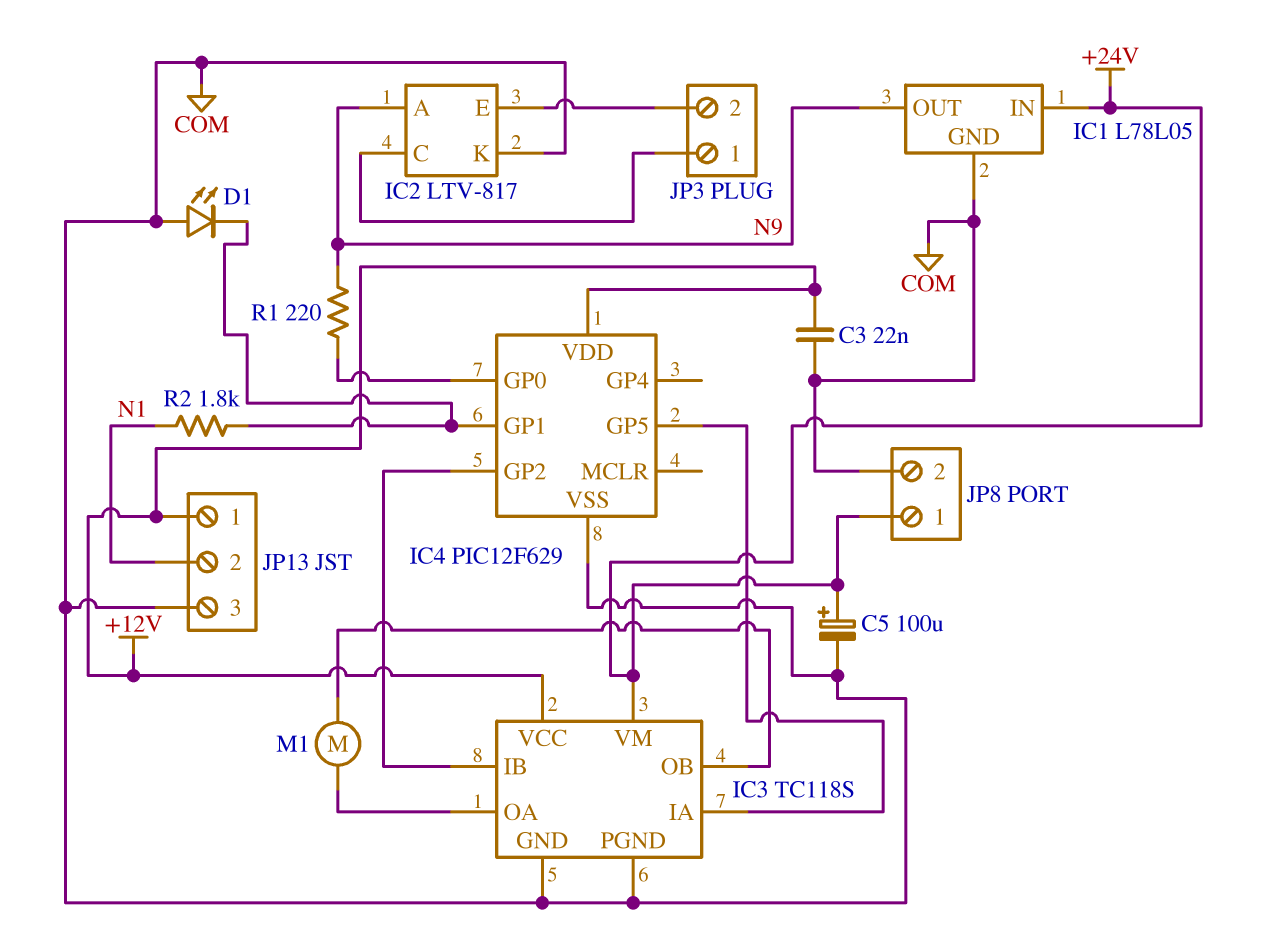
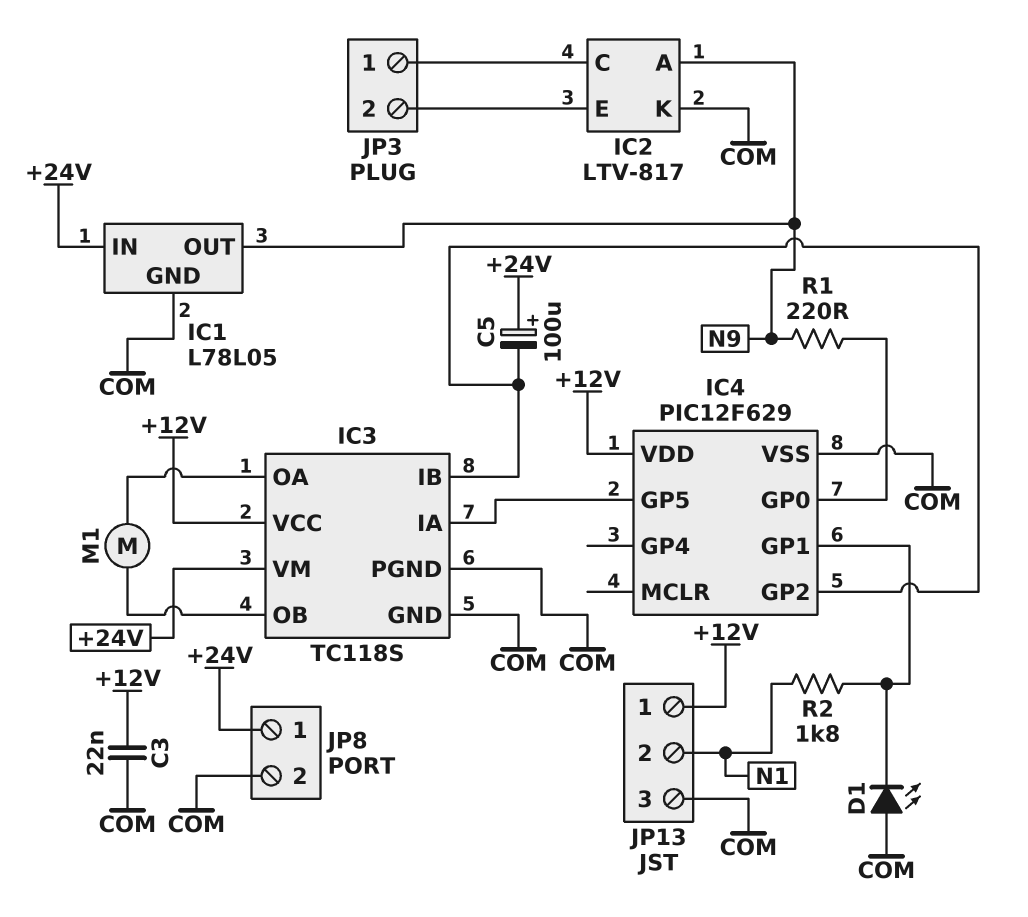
C5: 100uF (plus +24V, minus COM) -> 100uF (plus +24V, minus IC3/IB)

